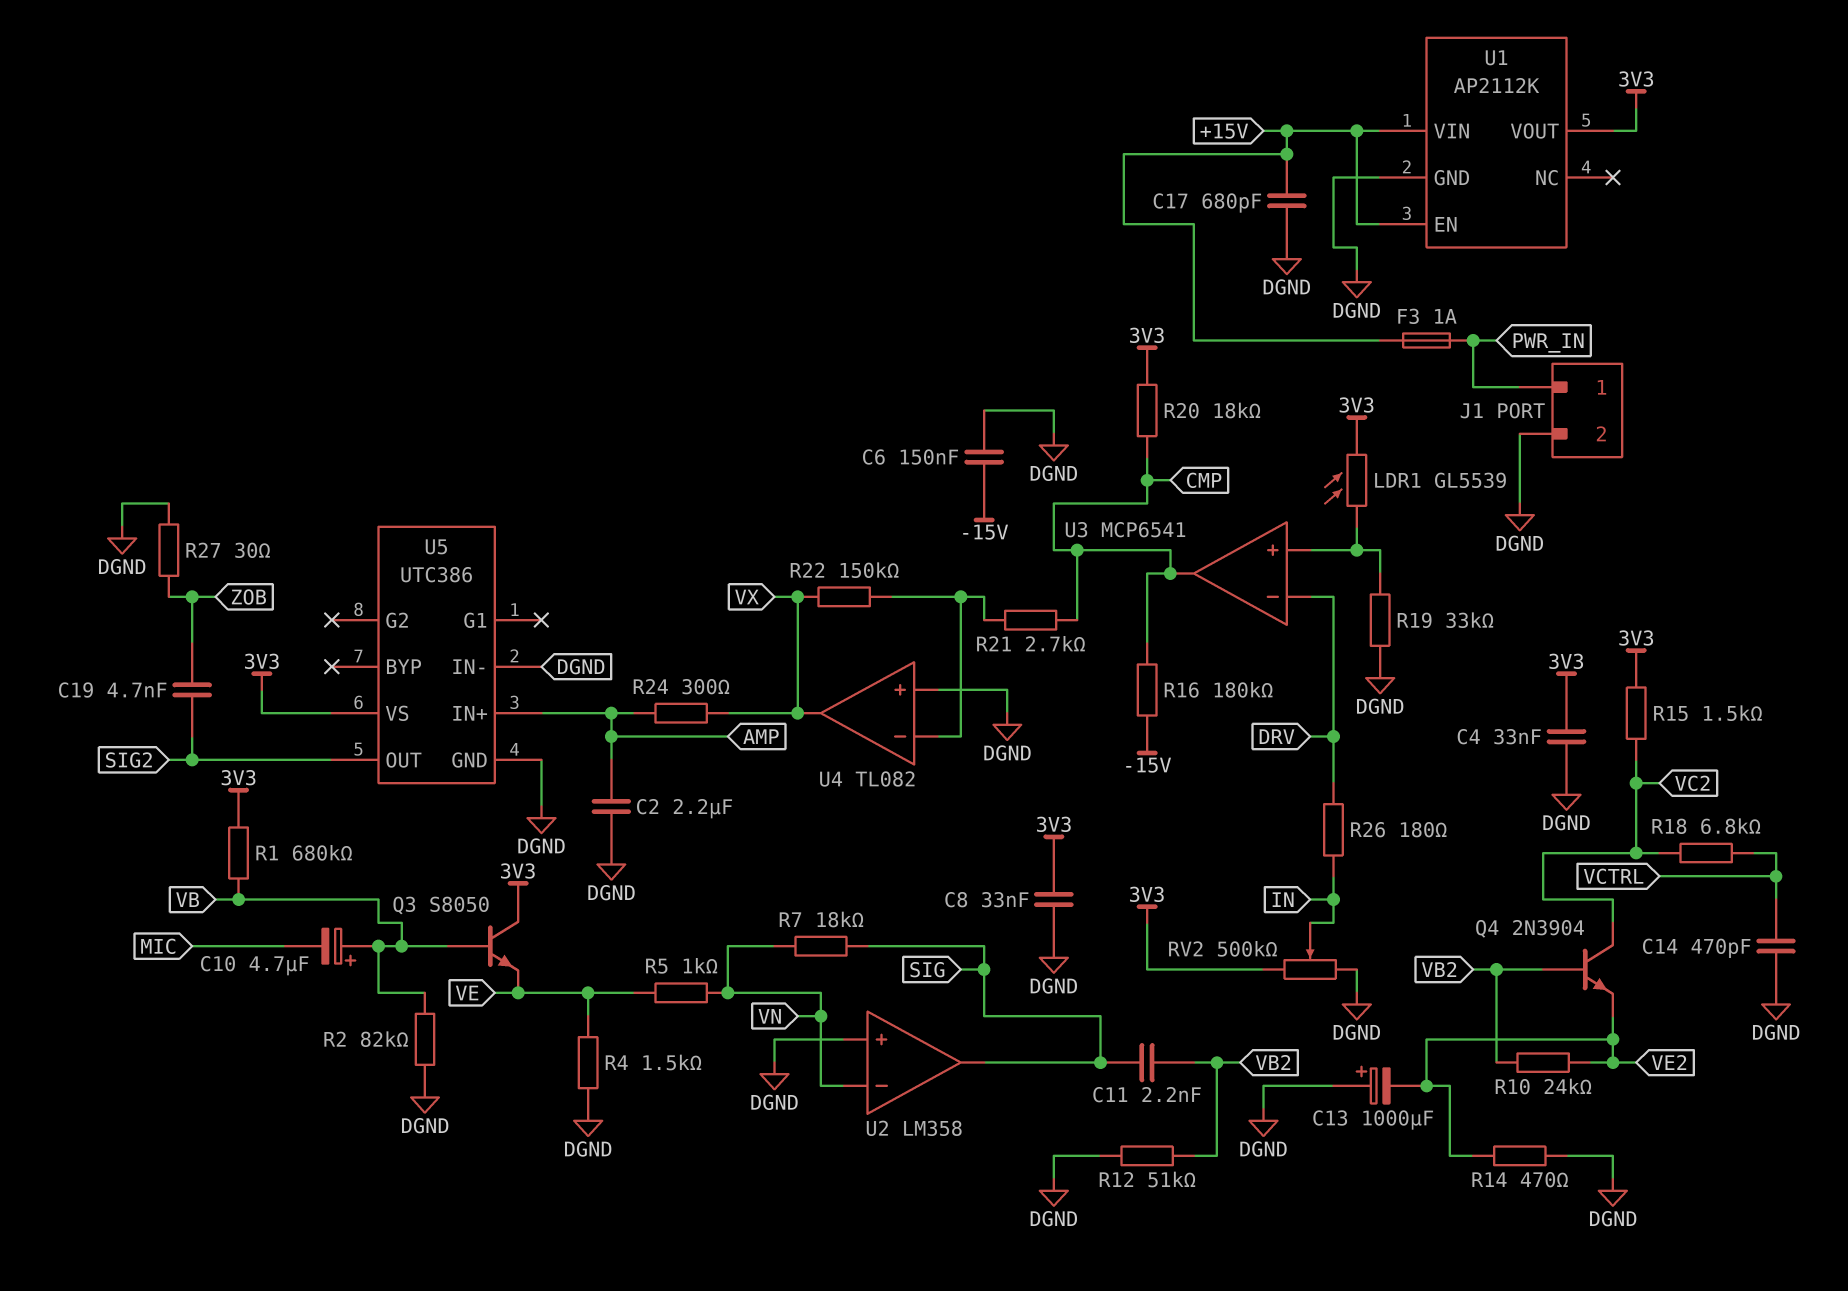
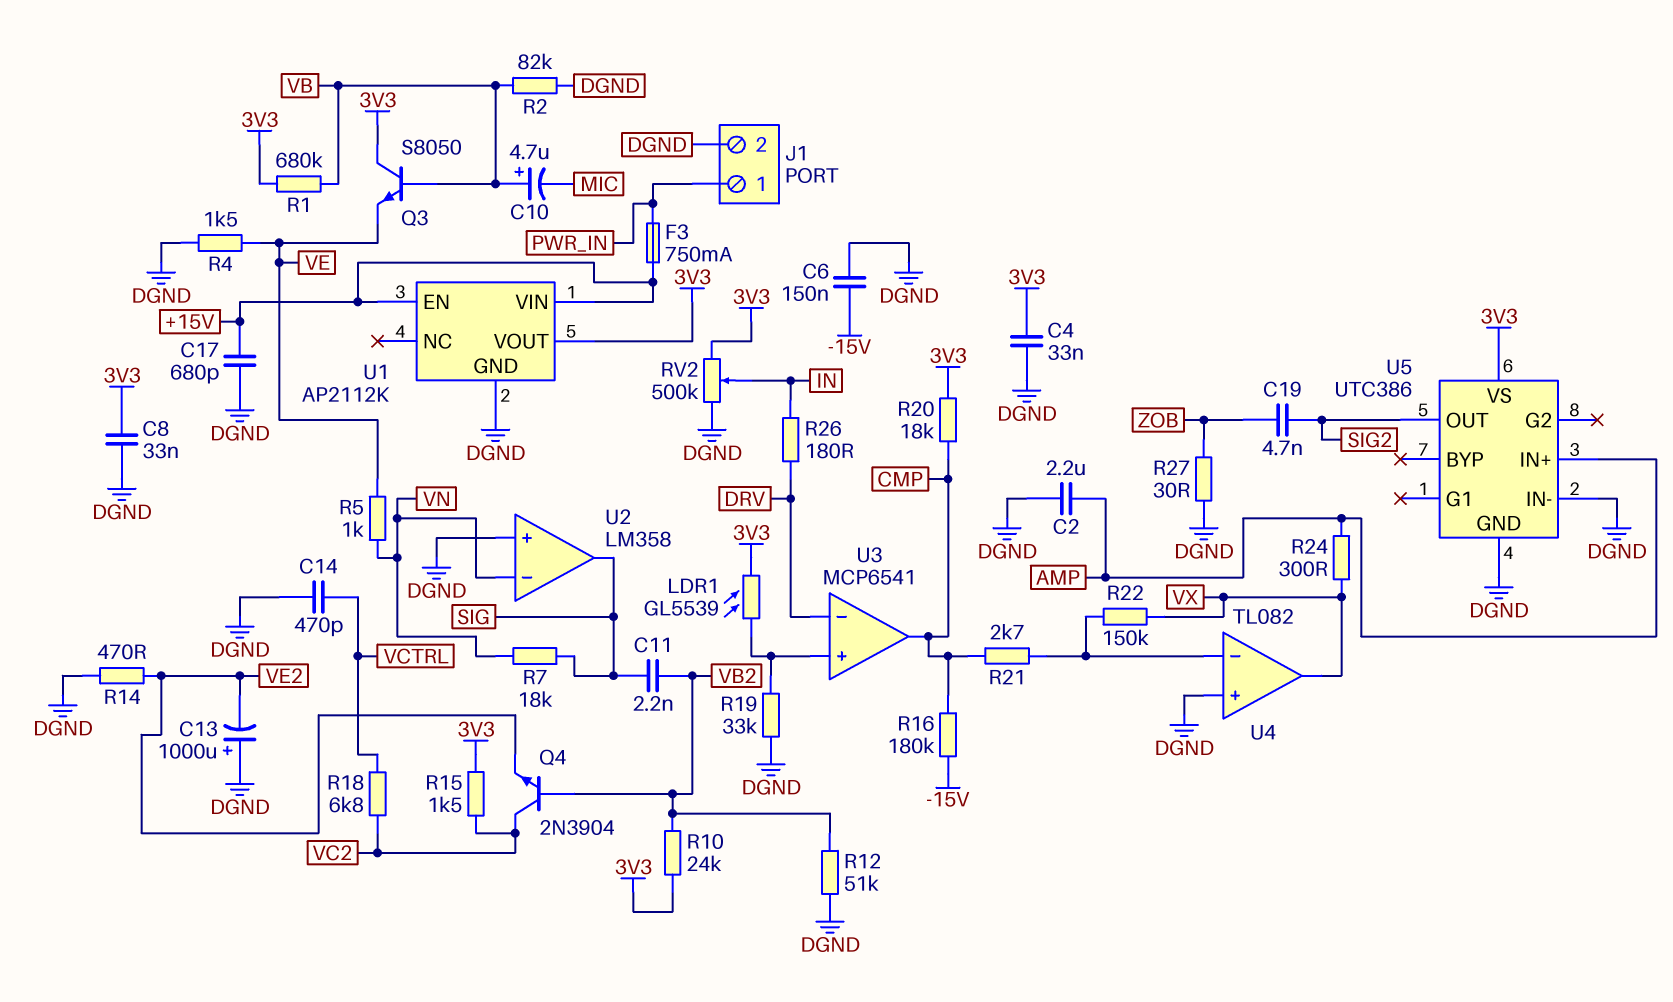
F3: 1A (+15V, PWR_IN) -> 750mA (+15V, PWR_IN)
R10: 24k (VB2, VE2) -> 24k (3V3, VB2)

